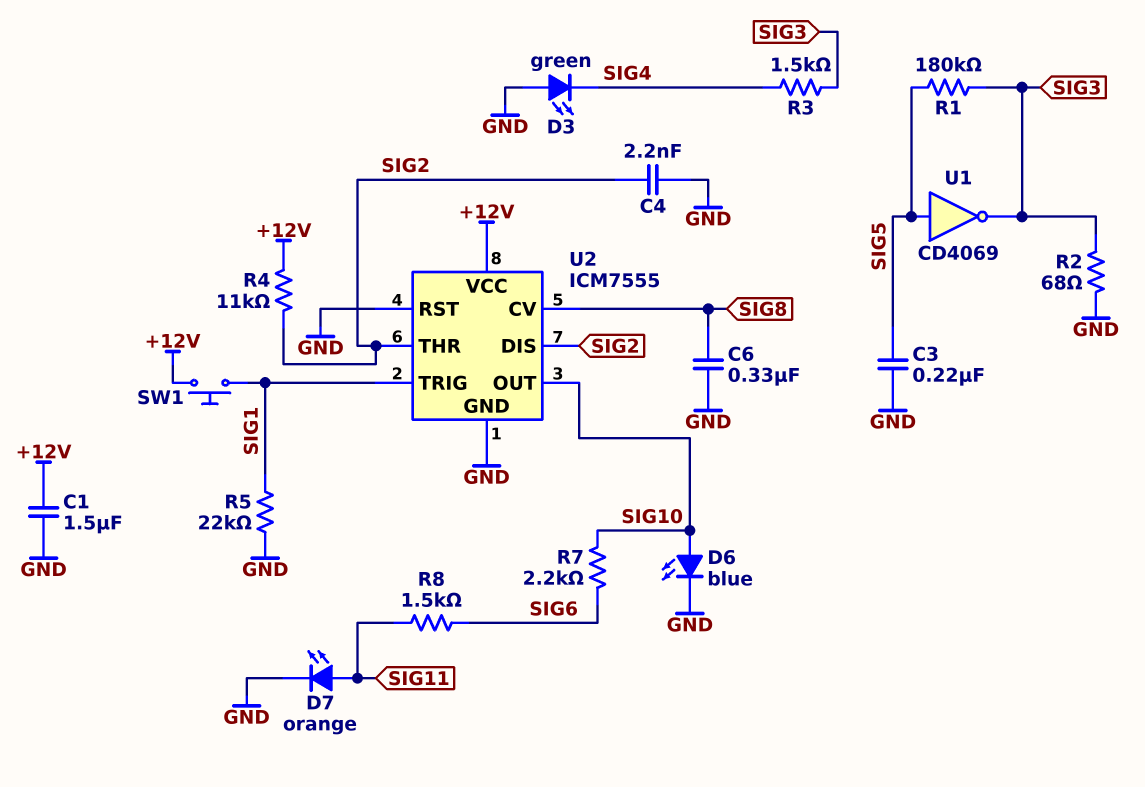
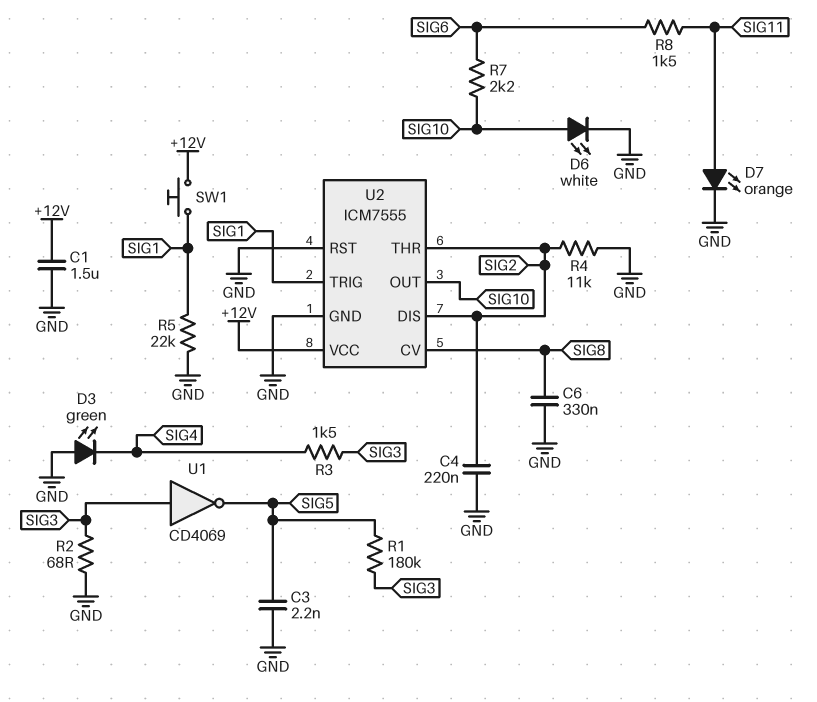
C3: 220nF (GND, SIG5) -> 2.2nF (GND, SIG5)
C4: 2.2nF (GND, SIG2) -> 220nF (GND, SIG2)
D6: LED blue (A SIG10, K GND) -> LED white (A SIG10, K GND)
R4: 11k (+12V, SIG2) -> 11k (GND, SIG2)
U1: NOT CD4069 (in SIG5, out SIG3) -> NOT CD4069 (in SIG3, out SIG5)

